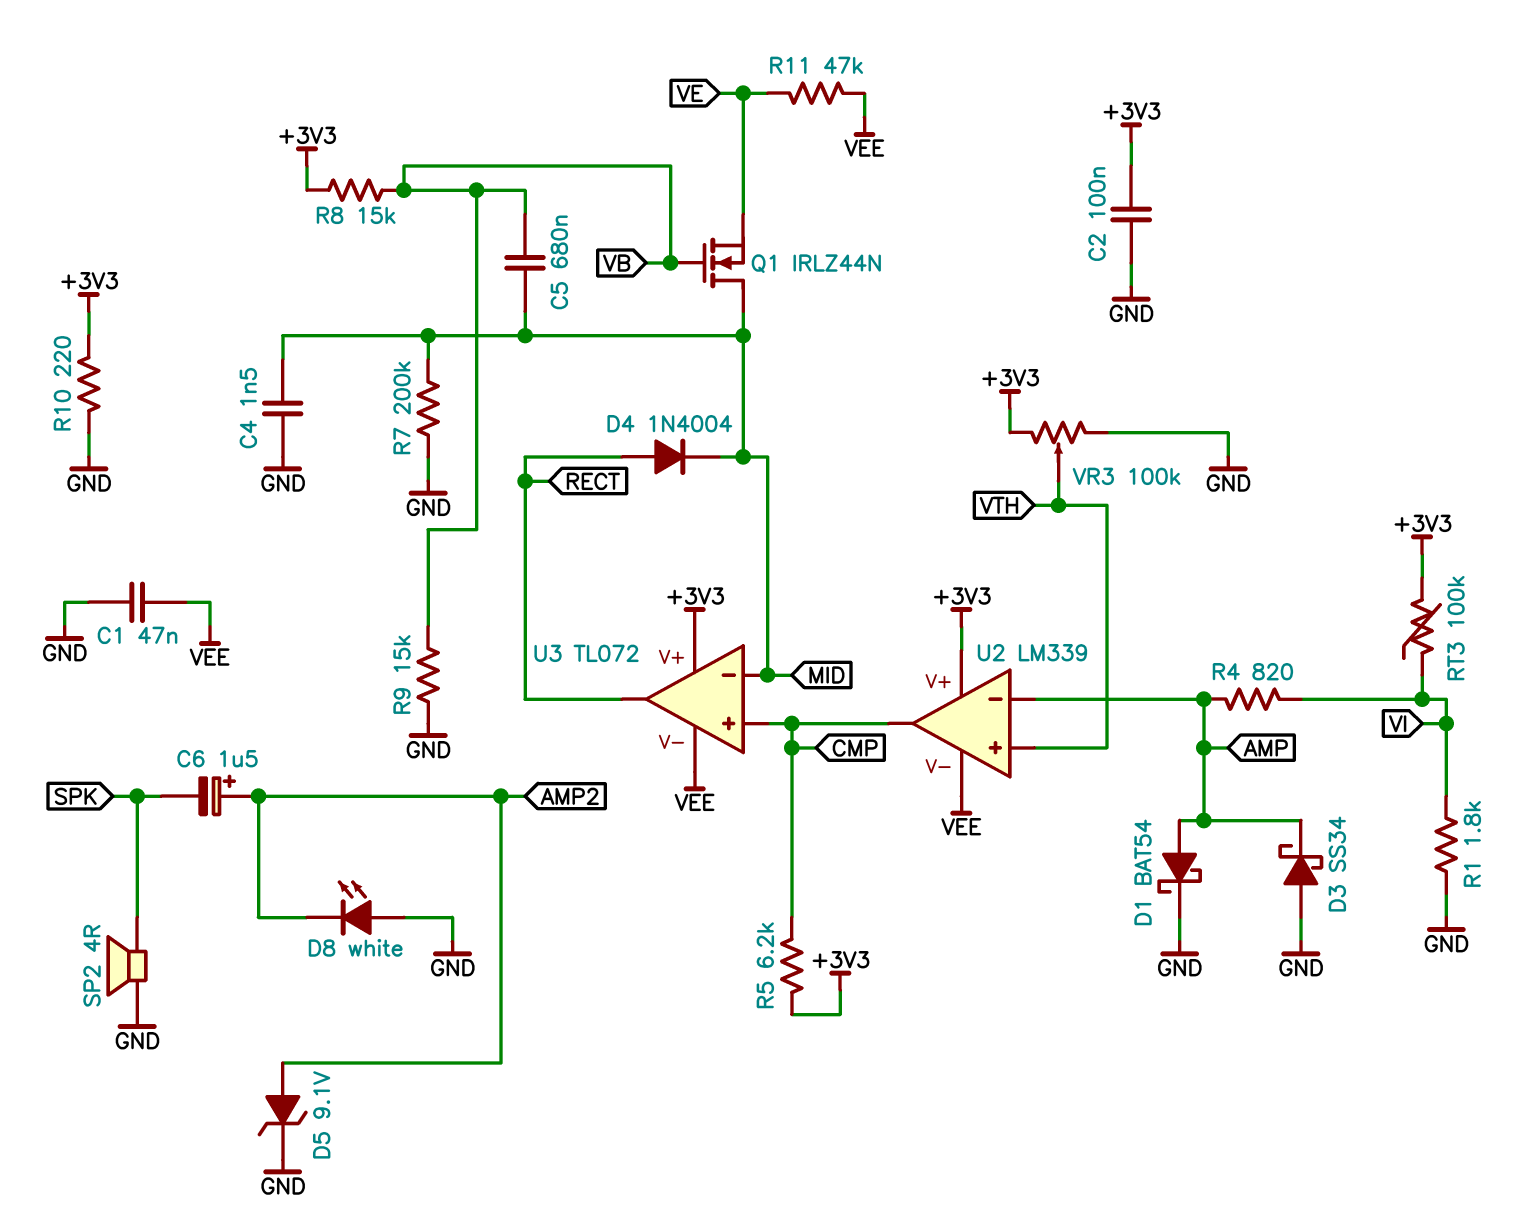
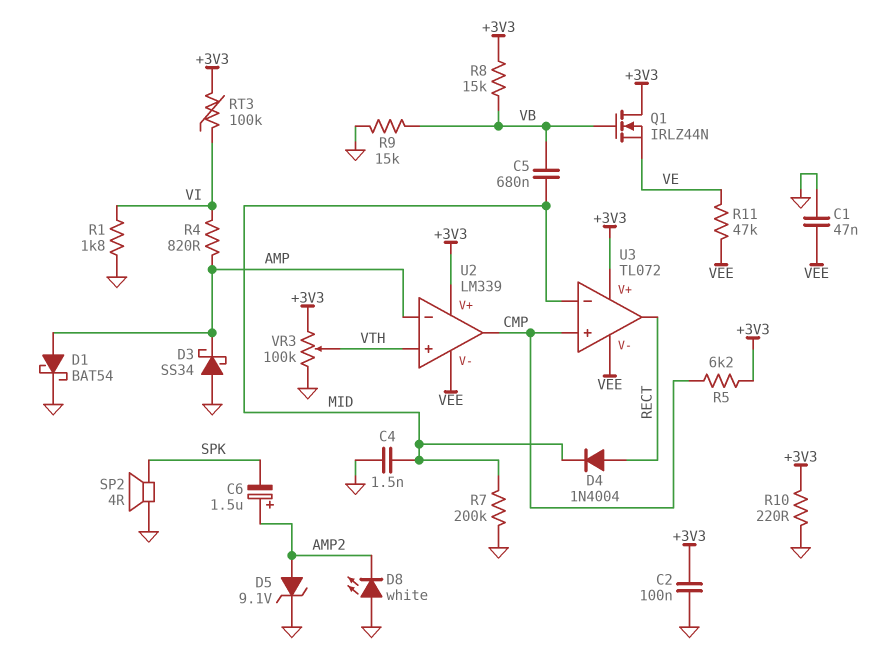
Q1: NMOS IRLZ44N (G VB, D MID, S VE) -> NMOS IRLZ44N (G VB, D +3V3, S VE)

